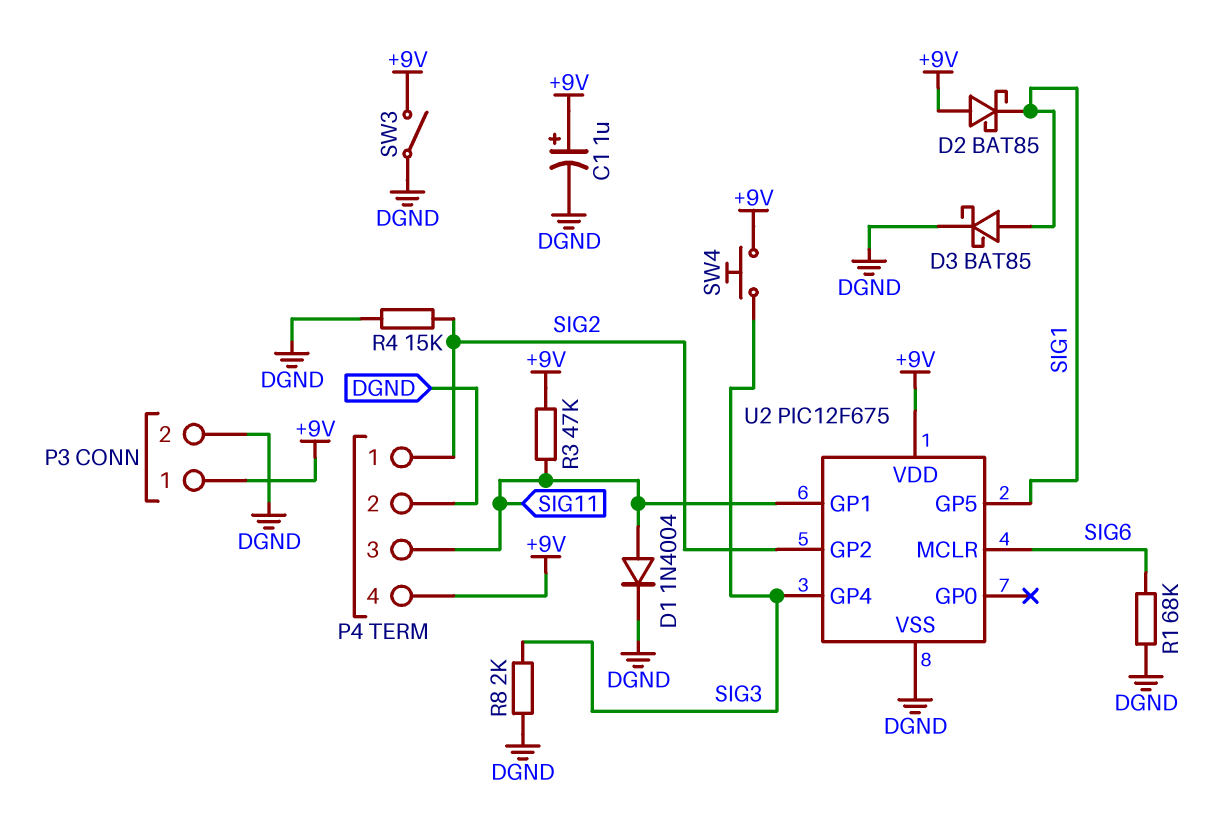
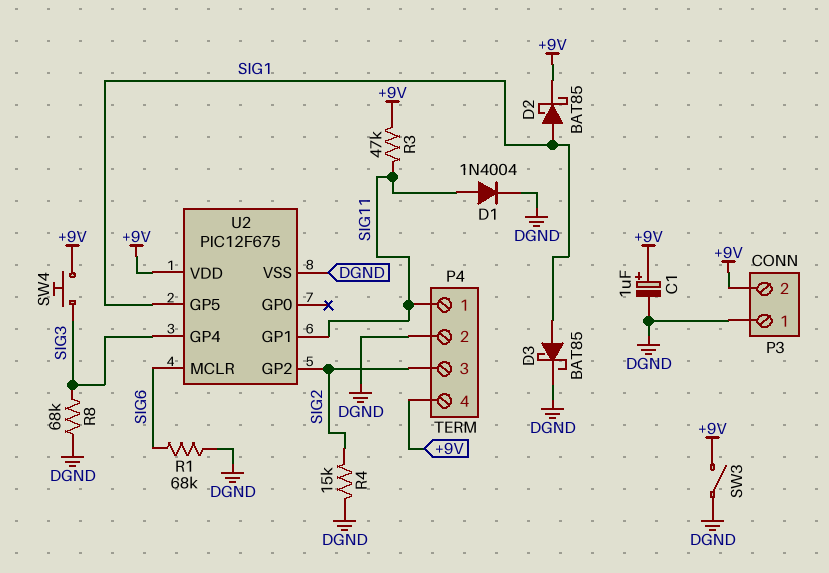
D2: schottky BAT85 (A +9V, K SIG1) -> schottky BAT85 (A SIG1, K +9V)
P3 pin 1: +9V -> DGND
P3 pin 2: DGND -> +9V
P4 pin 1: SIG2 -> SIG11
P4 pin 3: SIG11 -> SIG2
R8: 2k (DGND, SIG3) -> 68k (DGND, SIG3)

